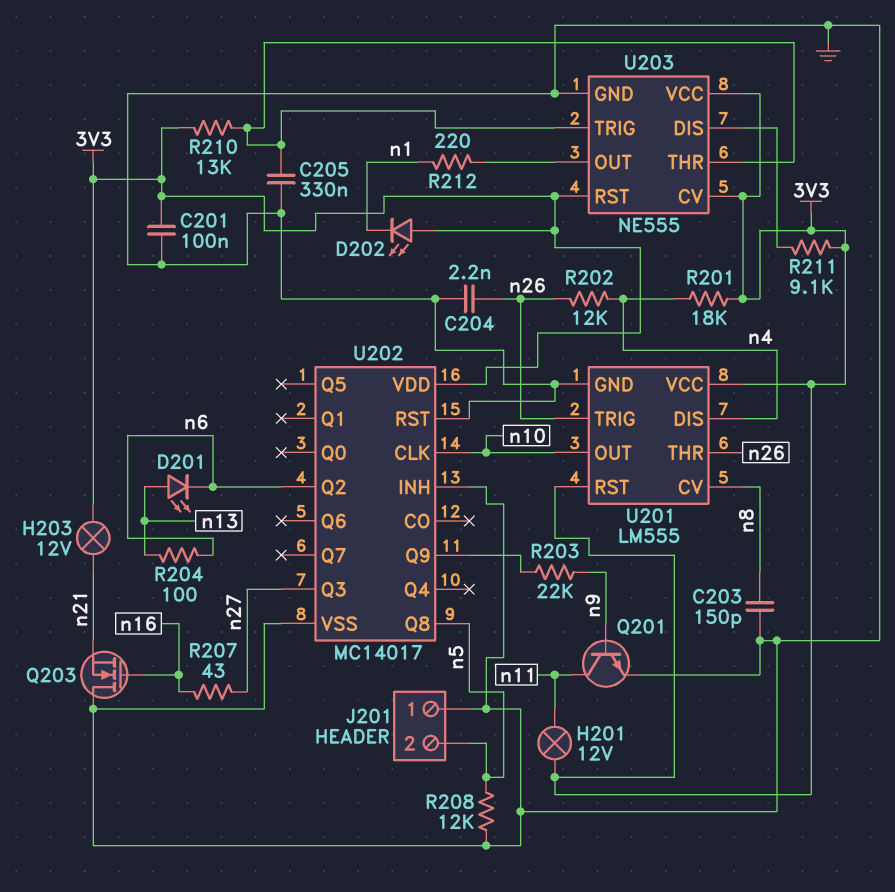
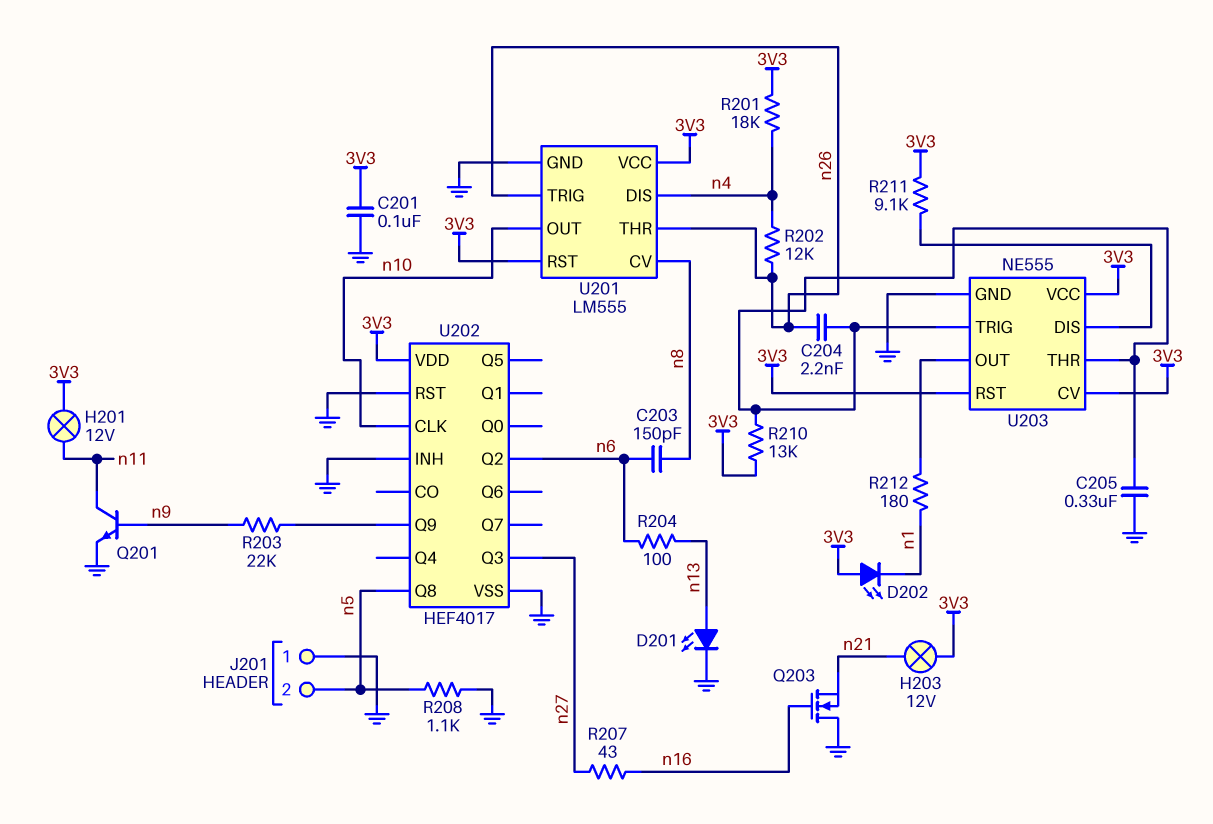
C203: 150pF (GND, n8) -> 150pF (n6, n8)
C204: 2.2nF (GND, n26) -> 2.2nF (U203/THR, n26)
D201: LED (A n13, K n6) -> LED (A n13, K GND)
R208: 12k (GND, n5) -> 1.1k (GND, n5)
R212: 220 (U203/OUT, n1) -> 180 (U203/OUT, n1)
U202: MC14017 -> HEF4017

